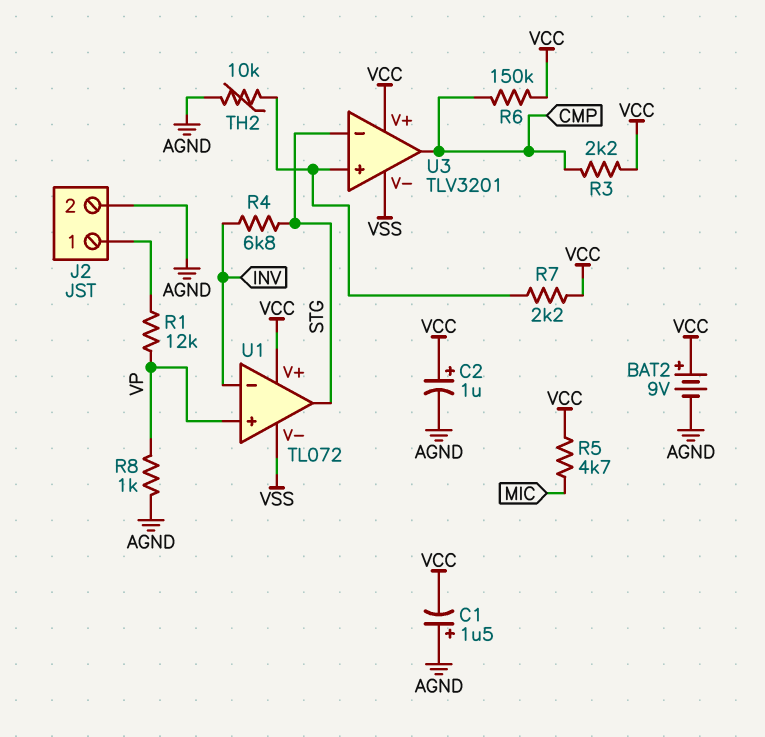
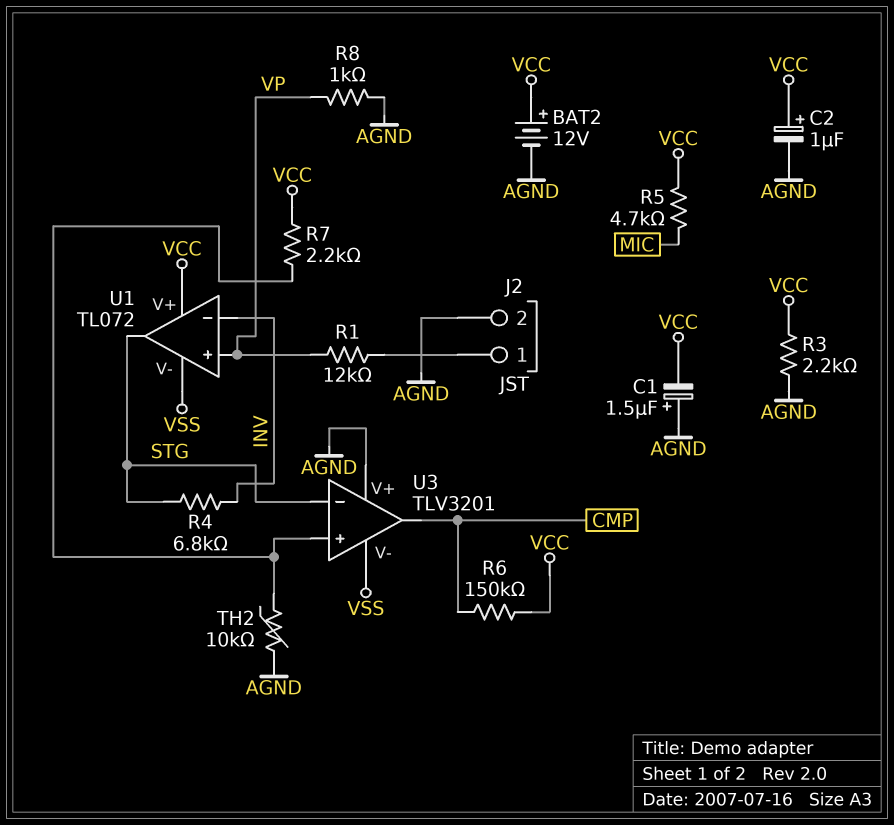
BAT2: 9V (plus VCC, minus AGND) -> 12V (plus VCC, minus AGND)
R3: 2.2k (CMP, VCC) -> 2.2k (AGND, VCC)
U3 pin V+: VCC -> AGND

